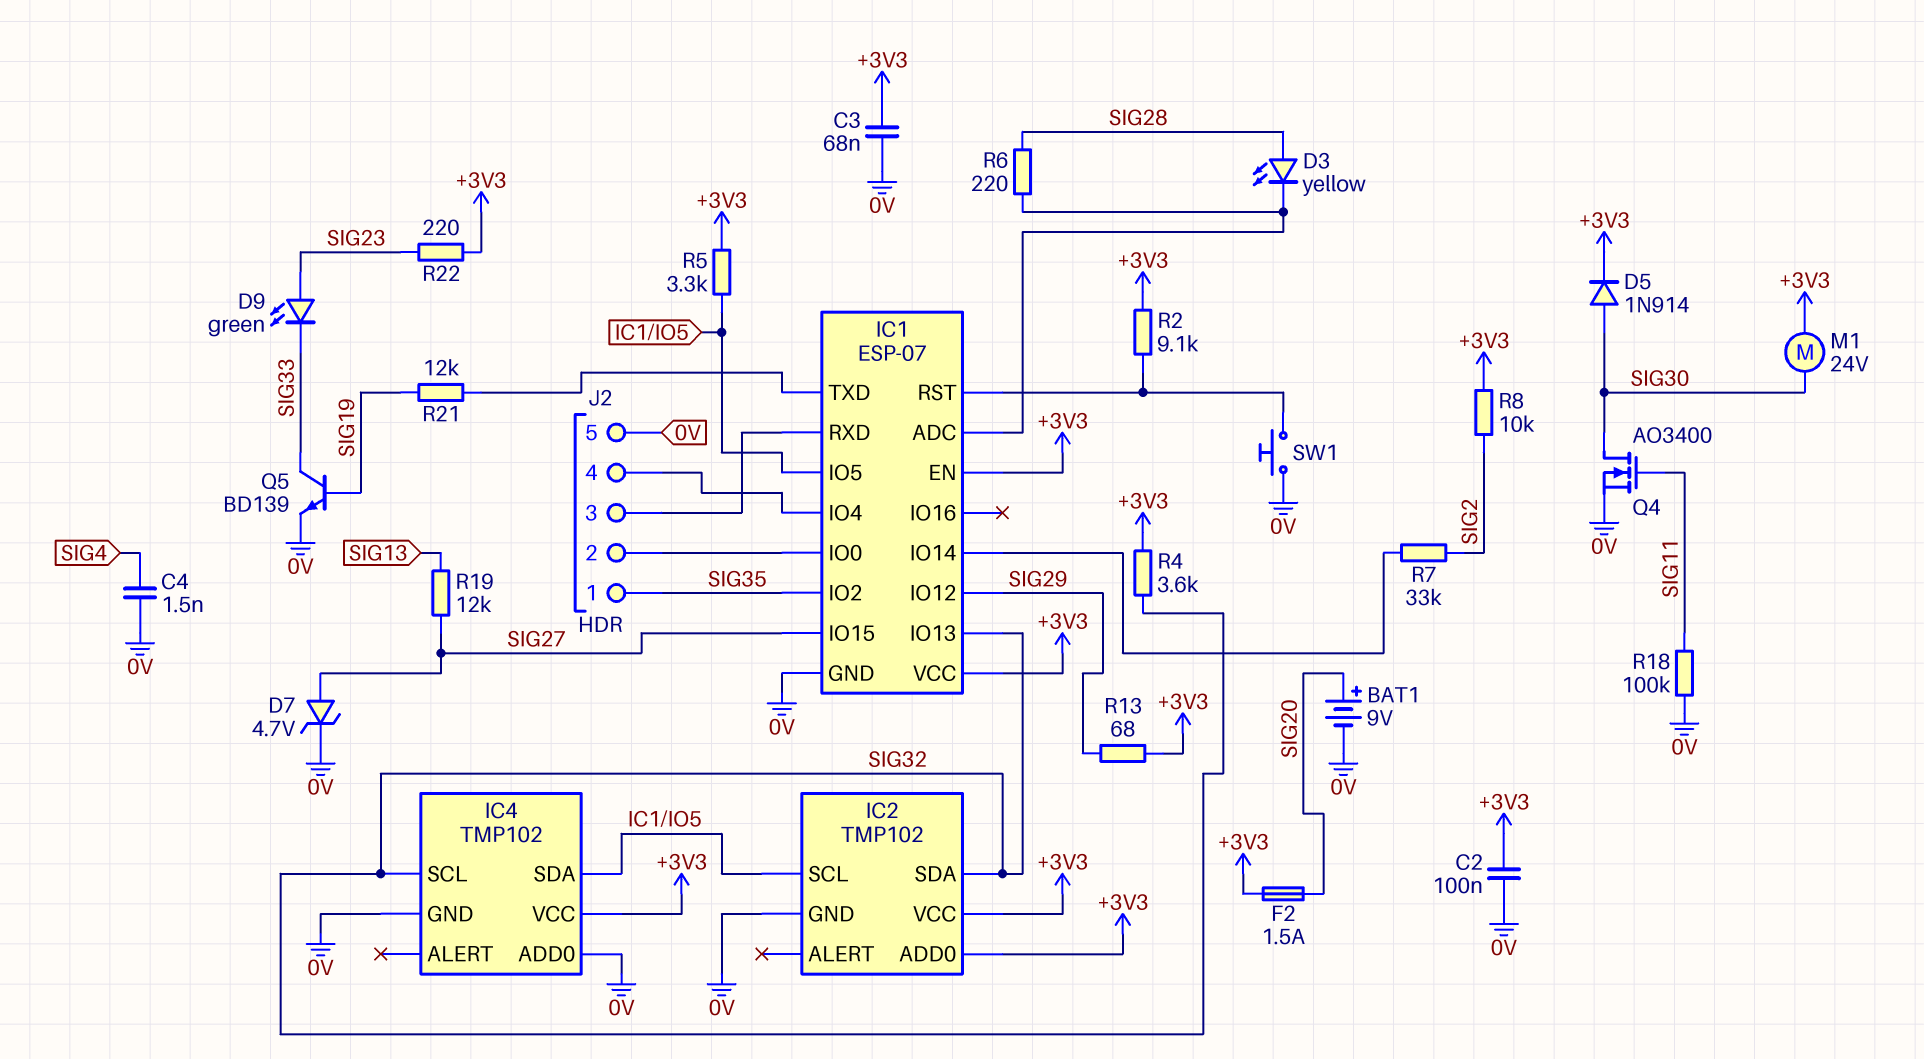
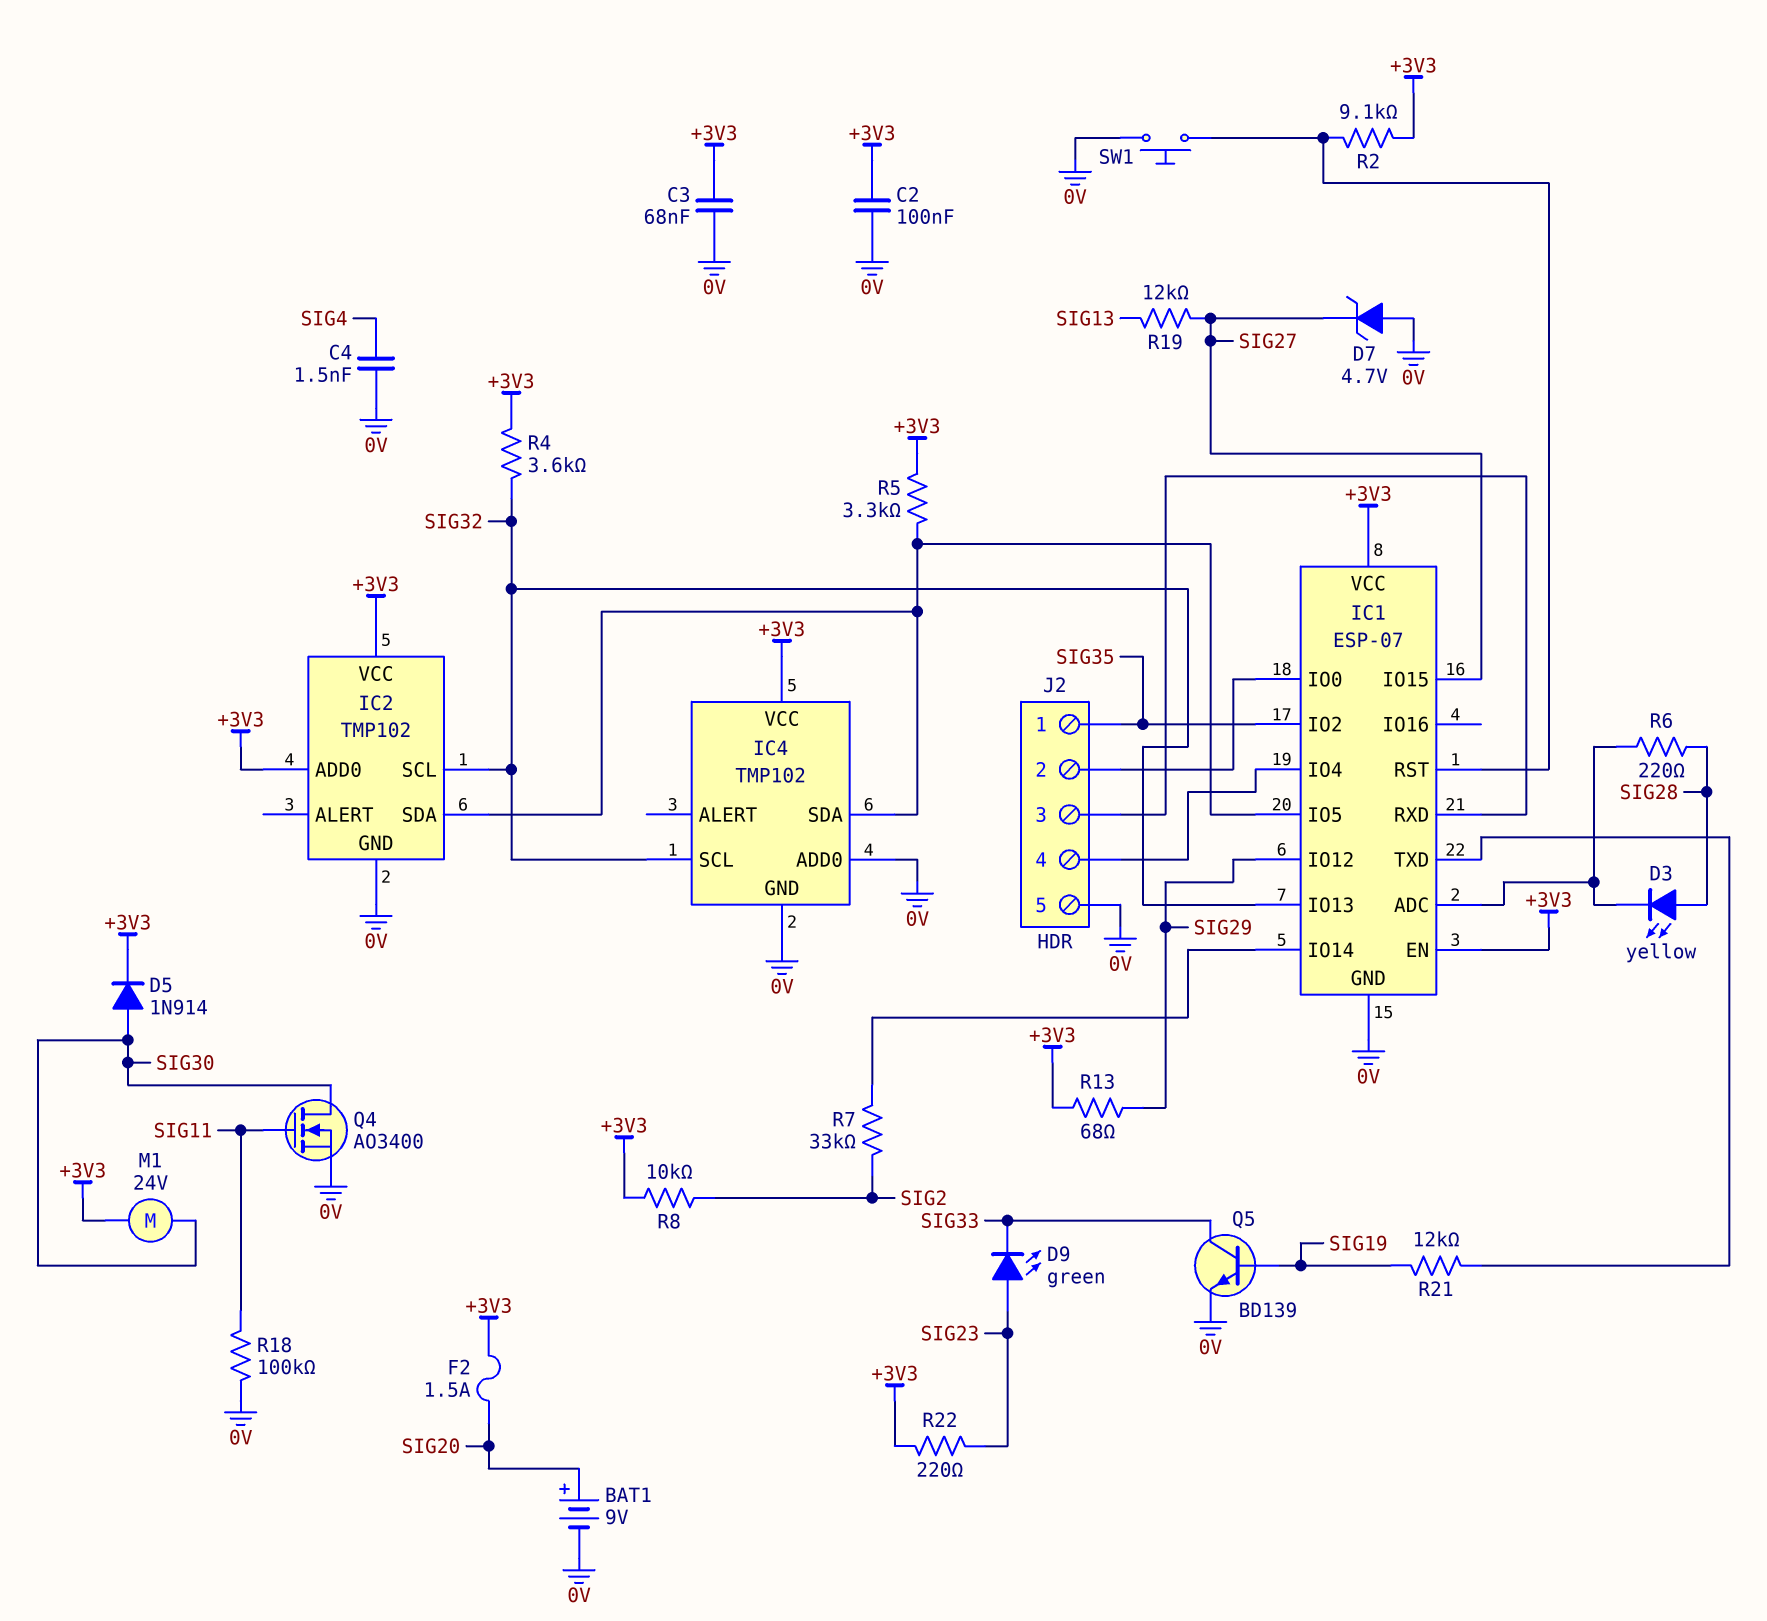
D7: zener 4.7V (A SIG27, K 0V) -> zener 4.7V (A 0V, K SIG27)
IC2 pin SCL: IC1/IO5 -> SIG32
IC2 pin SDA: SIG32 -> IC1/IO5

